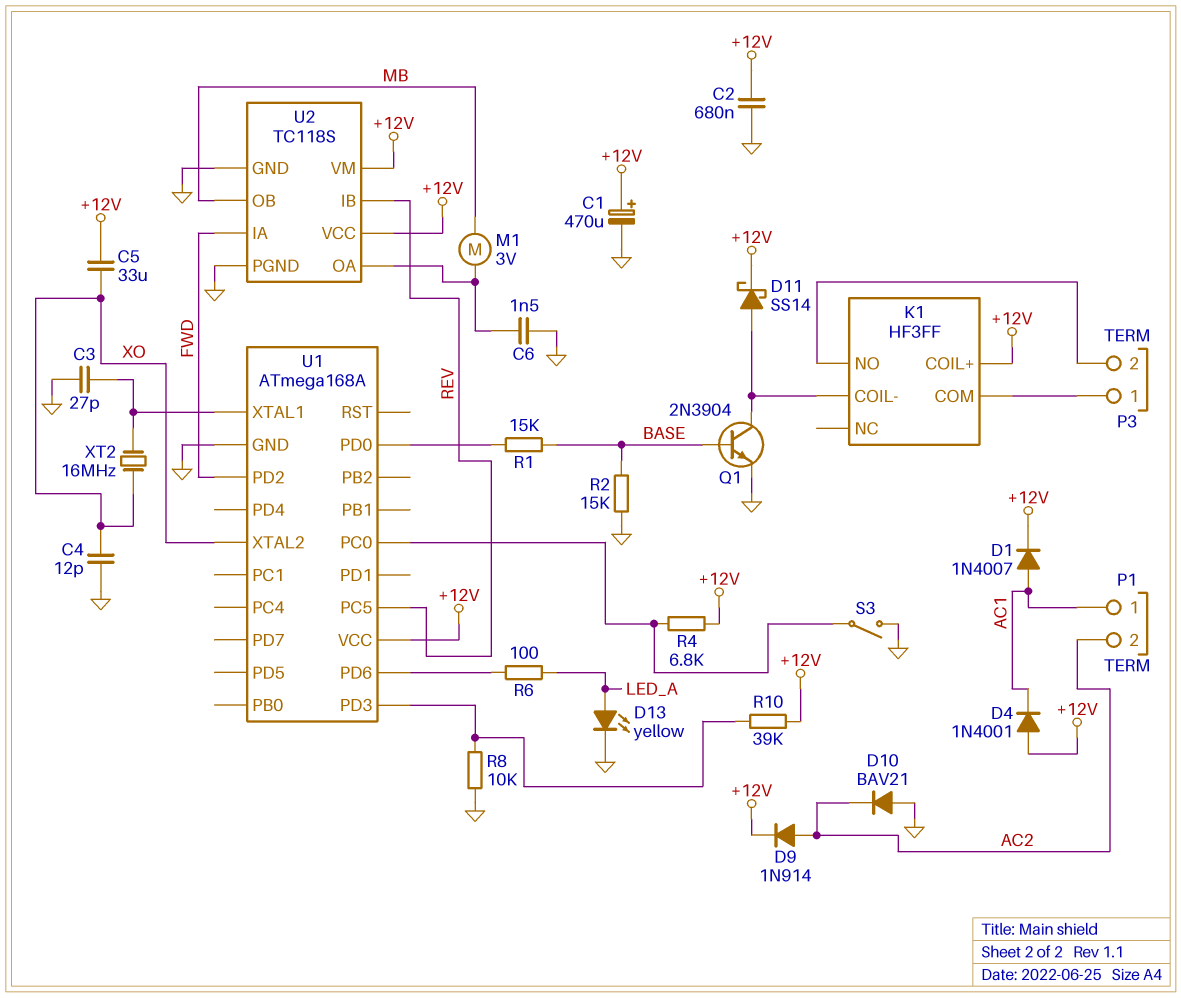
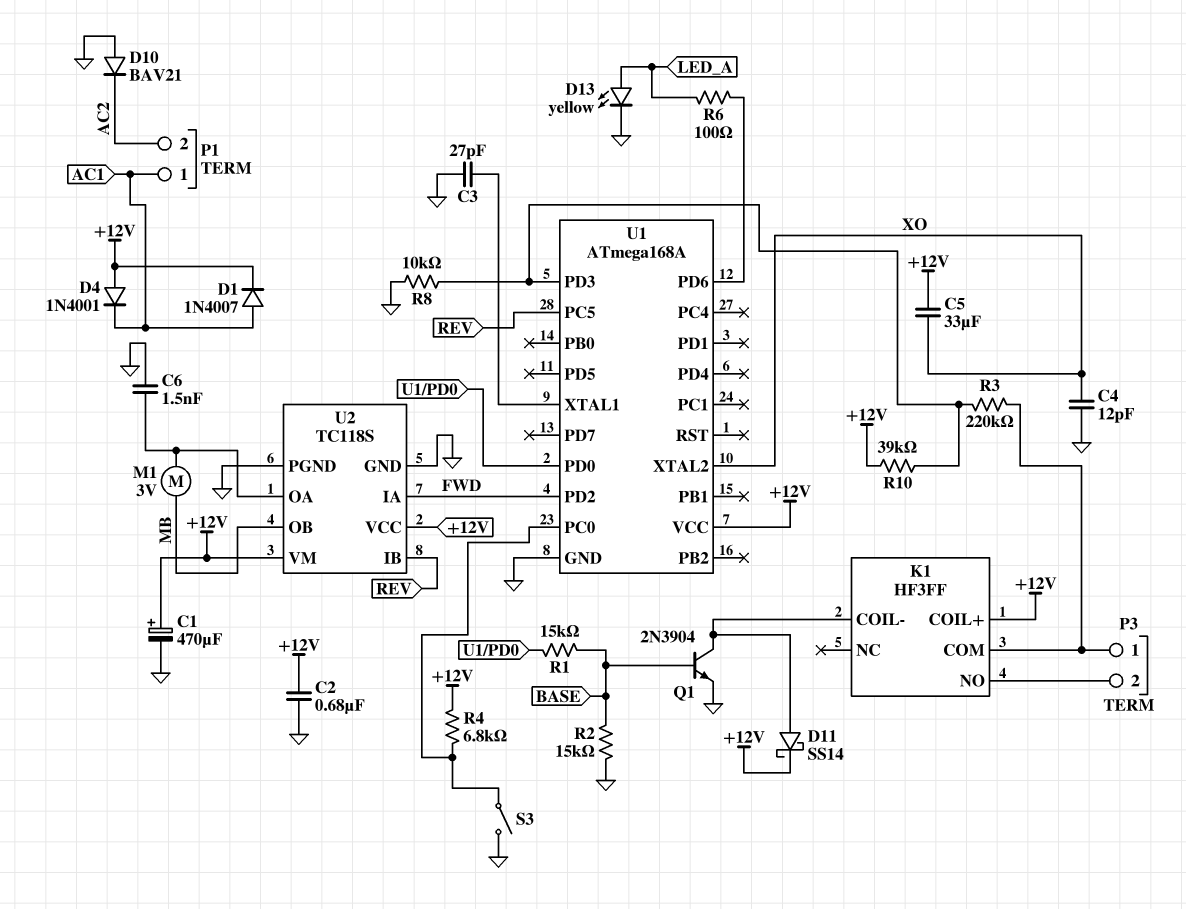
D9: diode 1N914 (A AC2, K +12V) -> none
R3: none -> 220k (K1/COM, U1/PD3)
XT2: 16MHz (U1/XTAL1, XO) -> none

